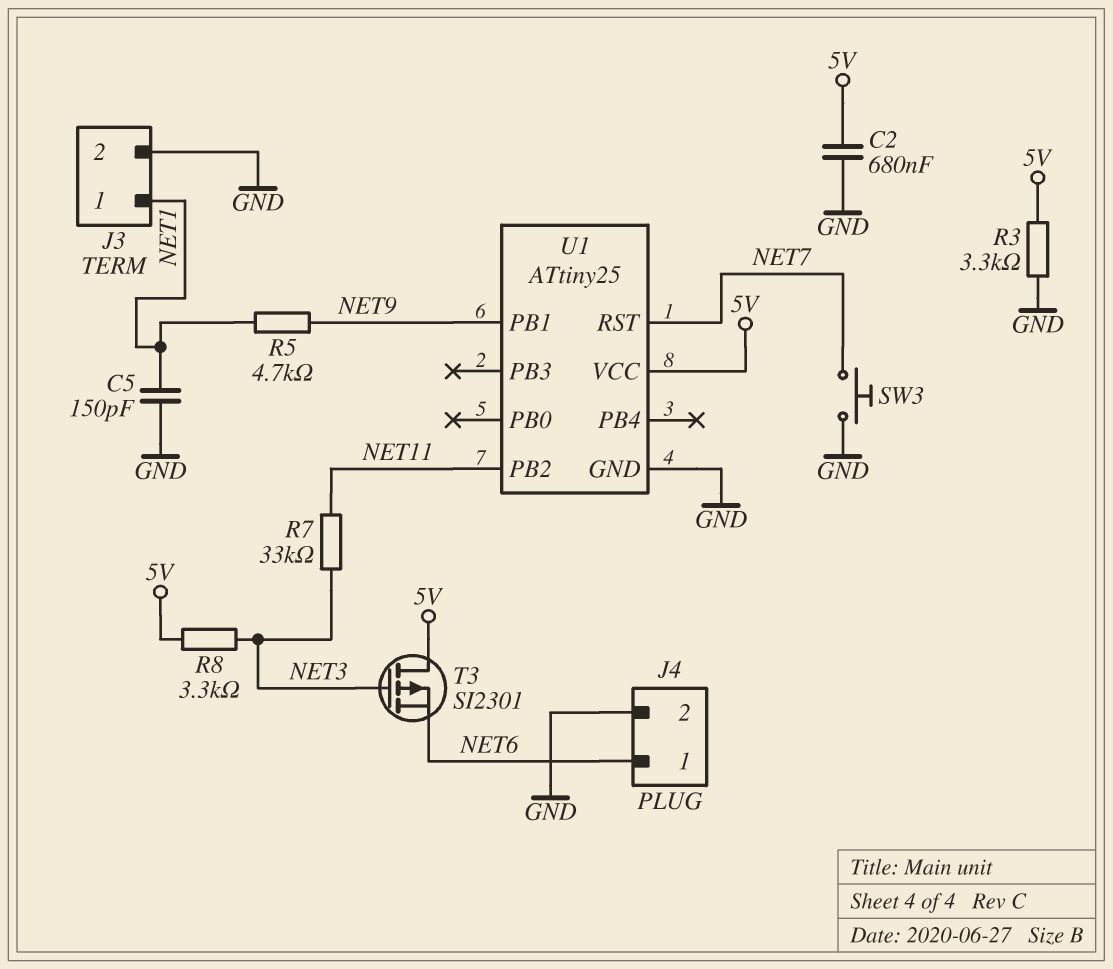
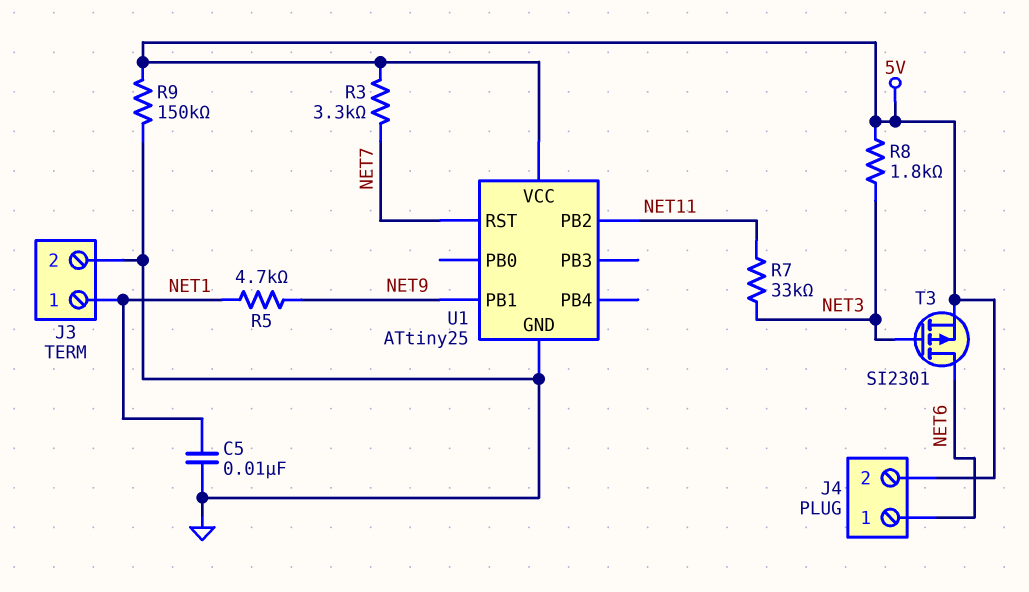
C2: 680nF (5V, GND) -> none
C5: 150pF (GND, NET1) -> 10nF (GND, NET1)
J4 pin 2: GND -> 5V
R3: 3.3k (5V, GND) -> 3.3k (5V, NET7)
R8: 3.3k (5V, NET3) -> 1.8k (5V, NET3)
R9: none -> 150k (5V, GND)
SW3: button (GND, NET7) -> none
T3: PMOS SI2301 (G NET3, D 5V, S NET6) -> PMOS SI2301 (G NET3, D NET6, S 5V)

